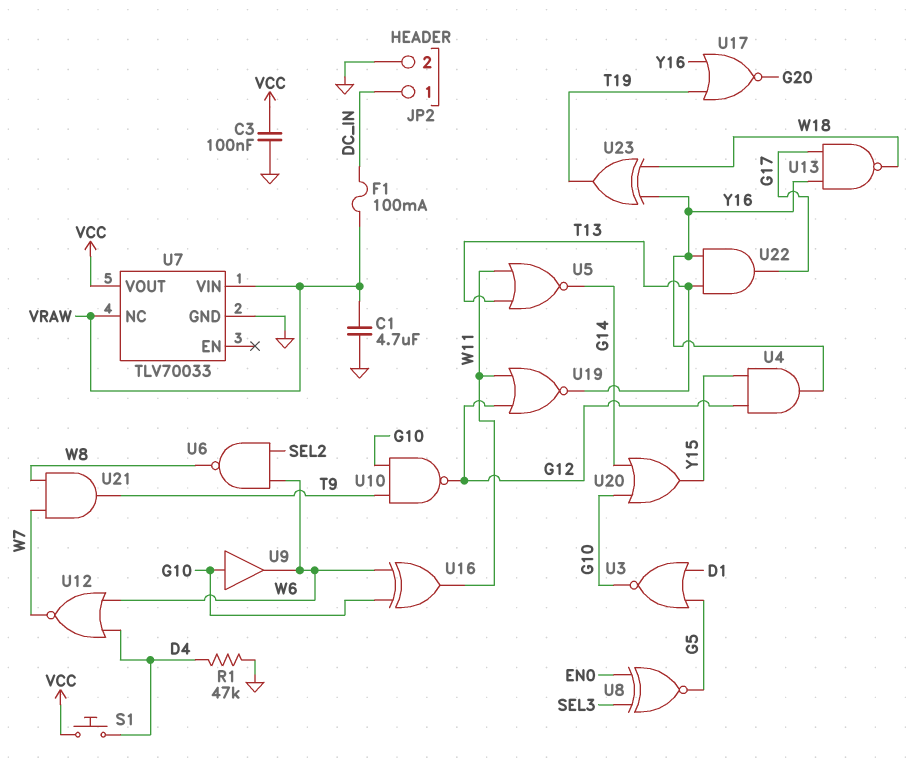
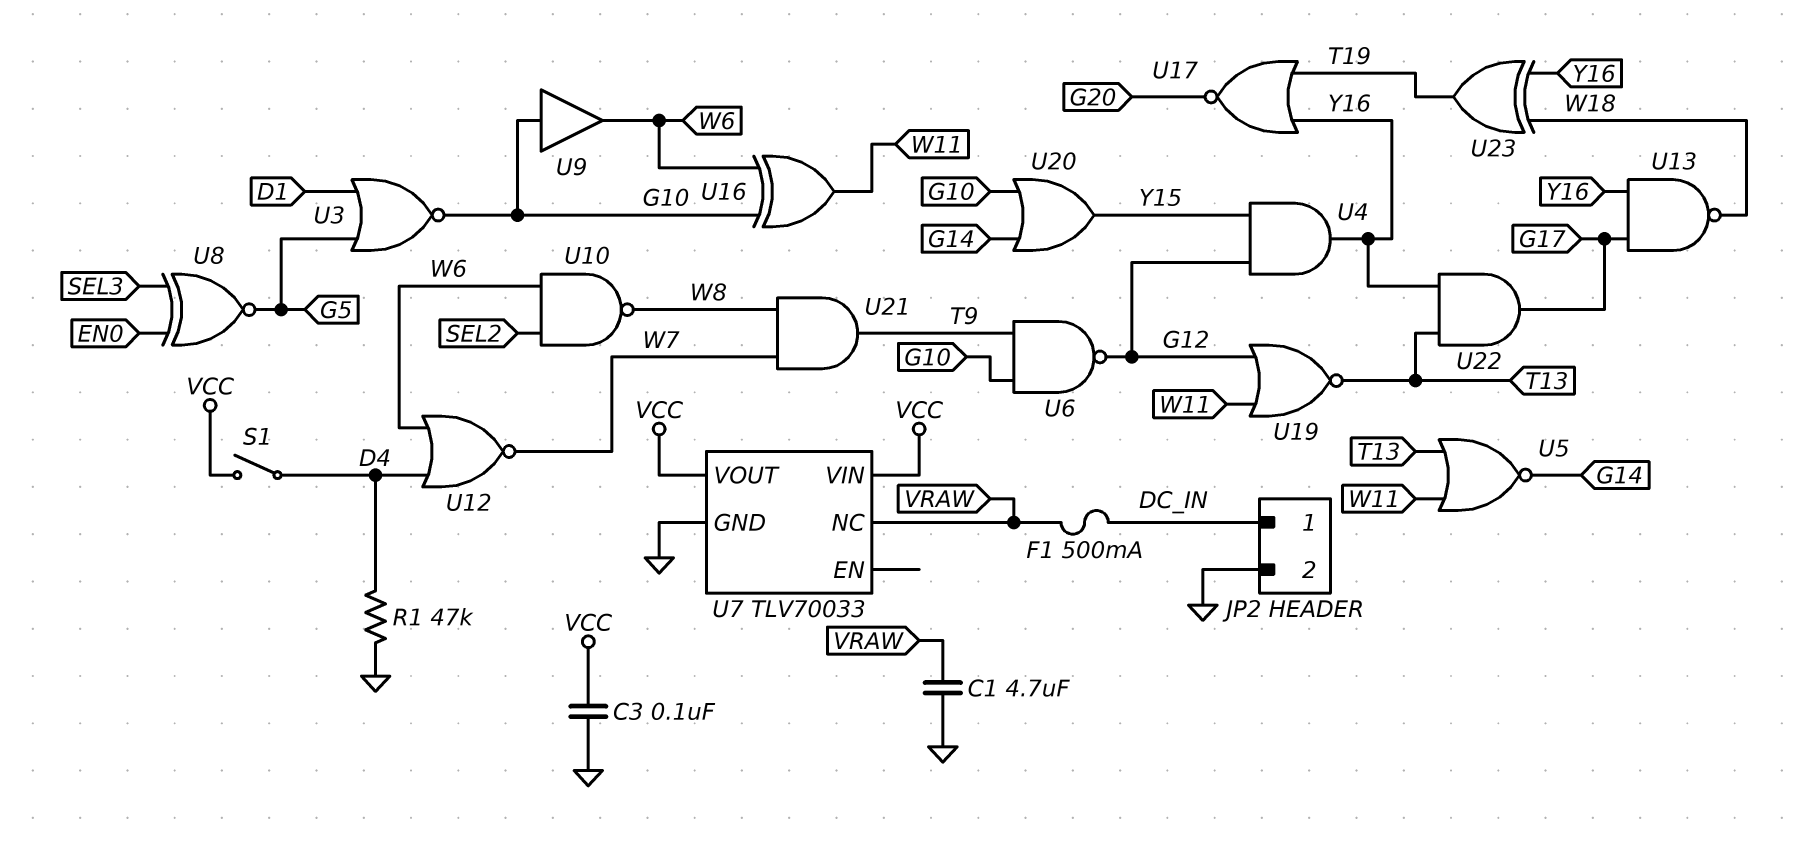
F1: 100mA (DC_IN, VRAW) -> 500mA (DC_IN, VRAW)
S1: button (D4, VCC) -> switch (D4, VCC)
U6: NAND (in SEL2, in W6, out W8) -> NAND (in G10, in T9, out G12)
U7 pin VIN: VRAW -> VCC
U10: NAND (in G10, in T9, out G12) -> NAND (in SEL2, in W6, out W8)

